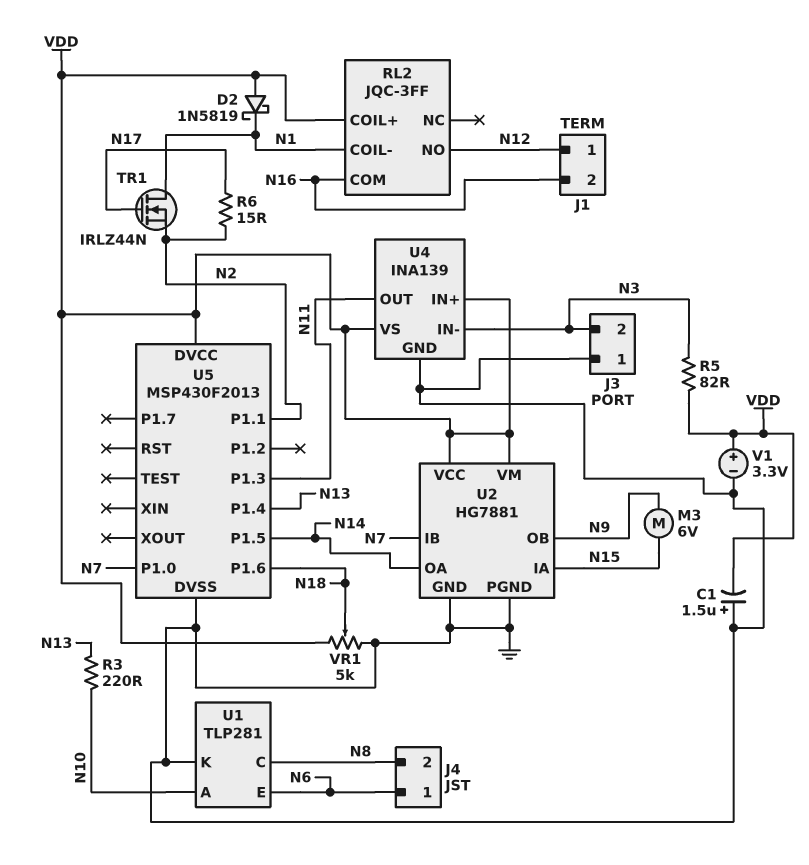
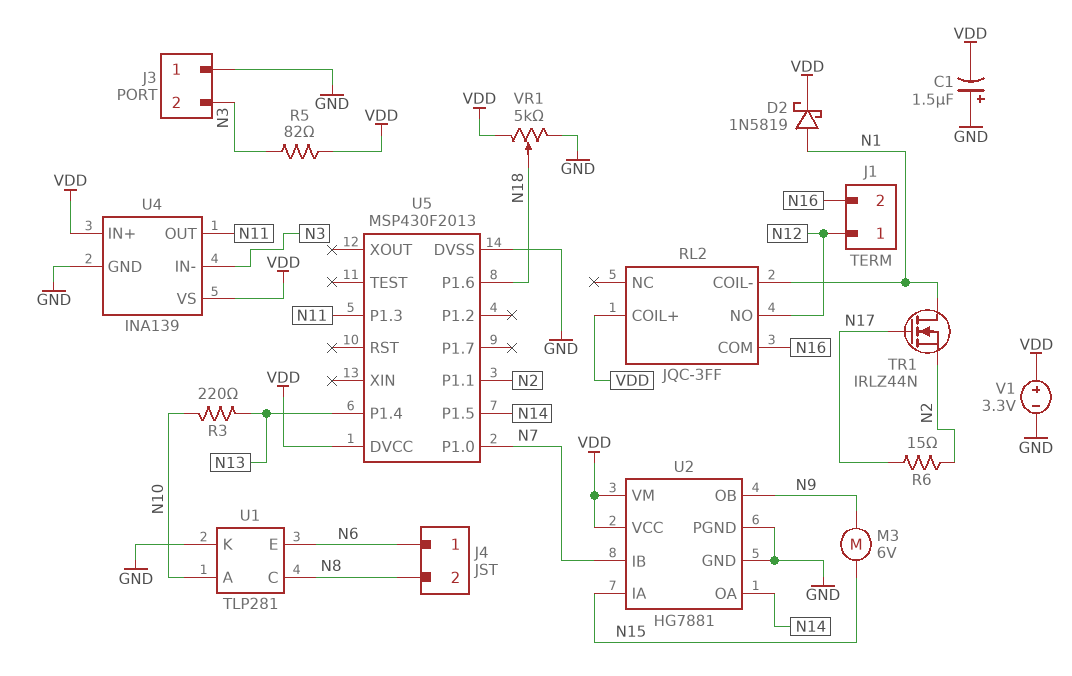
D2: schottky 1N5819 (A VDD, K N1) -> schottky 1N5819 (A N1, K VDD)

